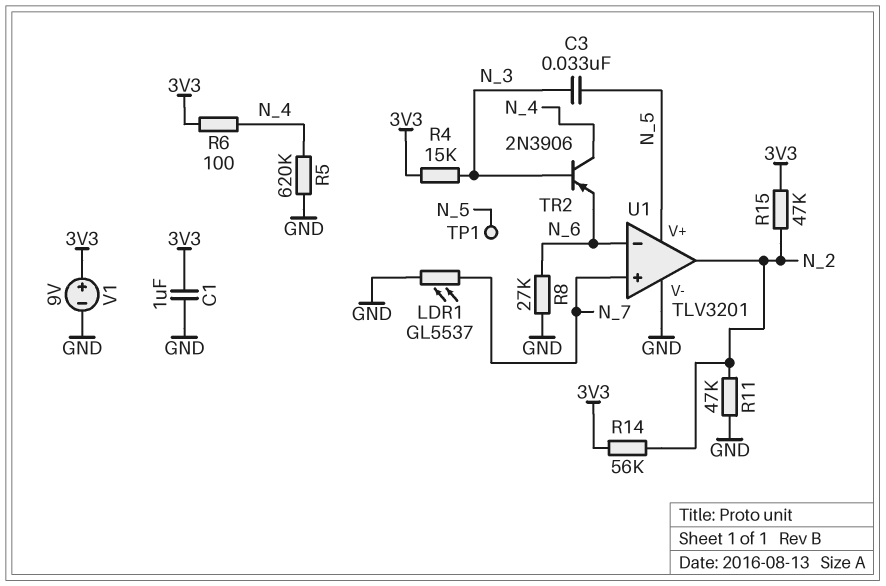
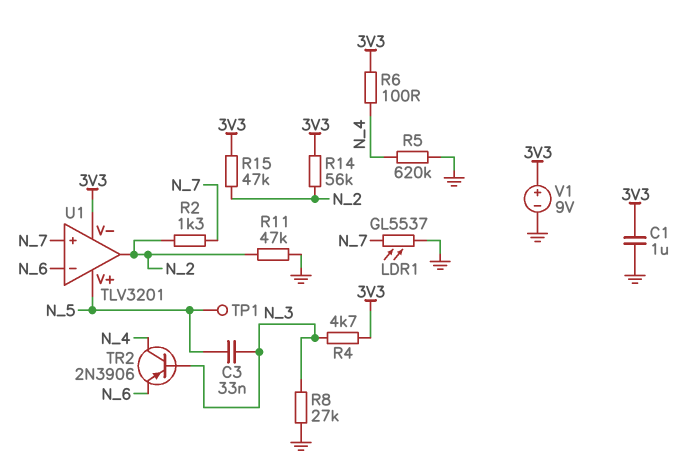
R2: none -> 1.3k (N_2, N_7)
R4: 15k (3V3, N_3) -> 4.7k (3V3, N_3)
R8: 27k (GND, N_6) -> 27k (GND, N_3)
U1 pin V-: GND -> 3V3

